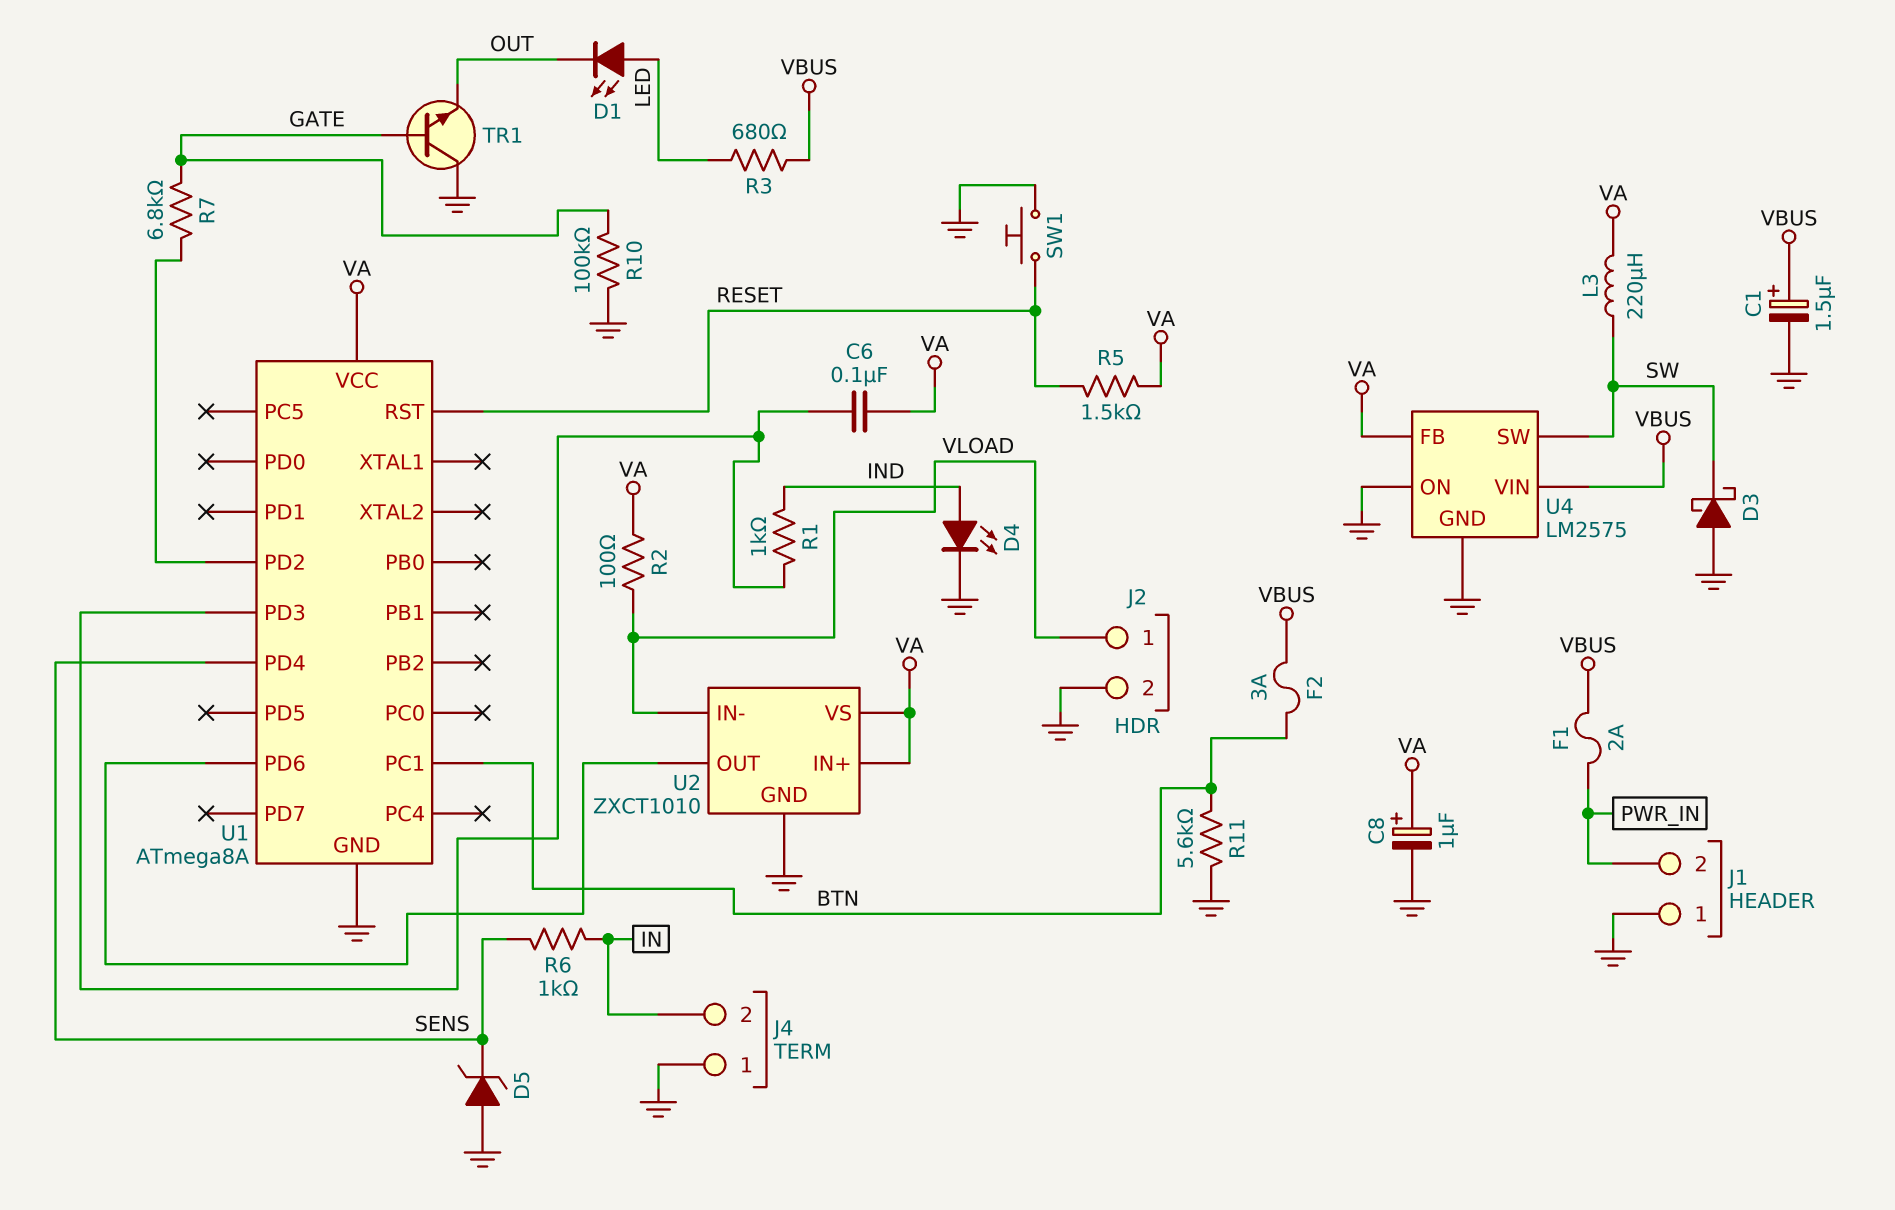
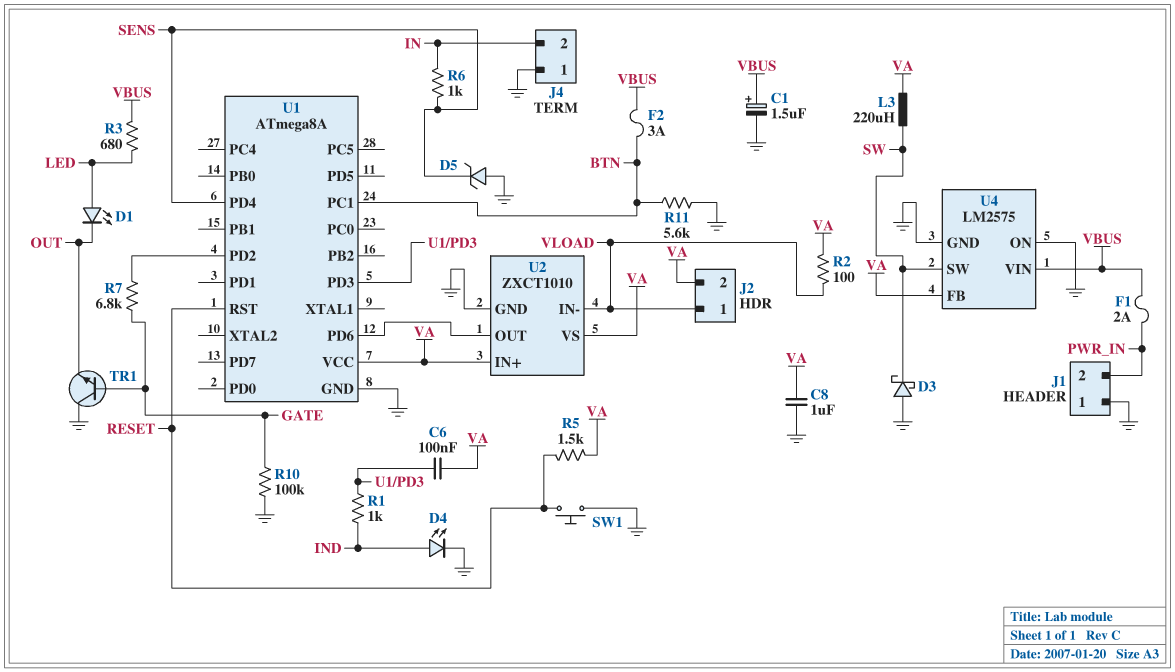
C8: 1uF (plus VA, minus GND) -> 1uF (GND, VA)
J2 pin 2: GND -> VA

